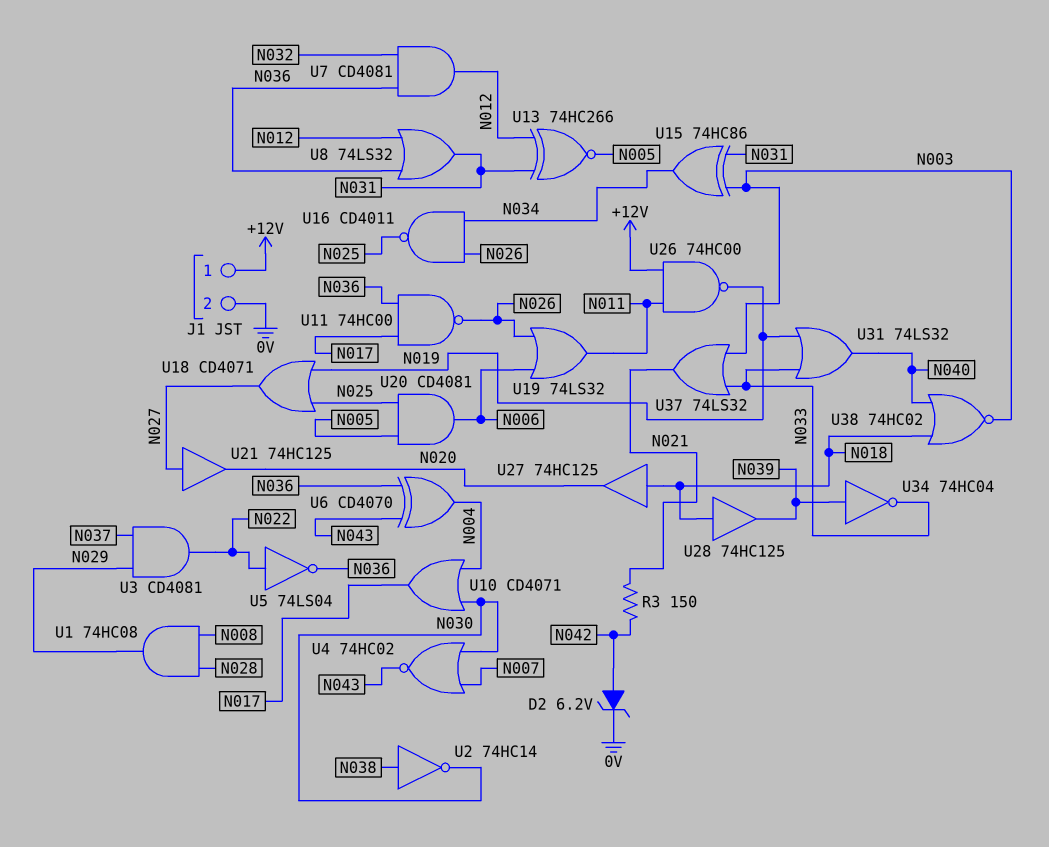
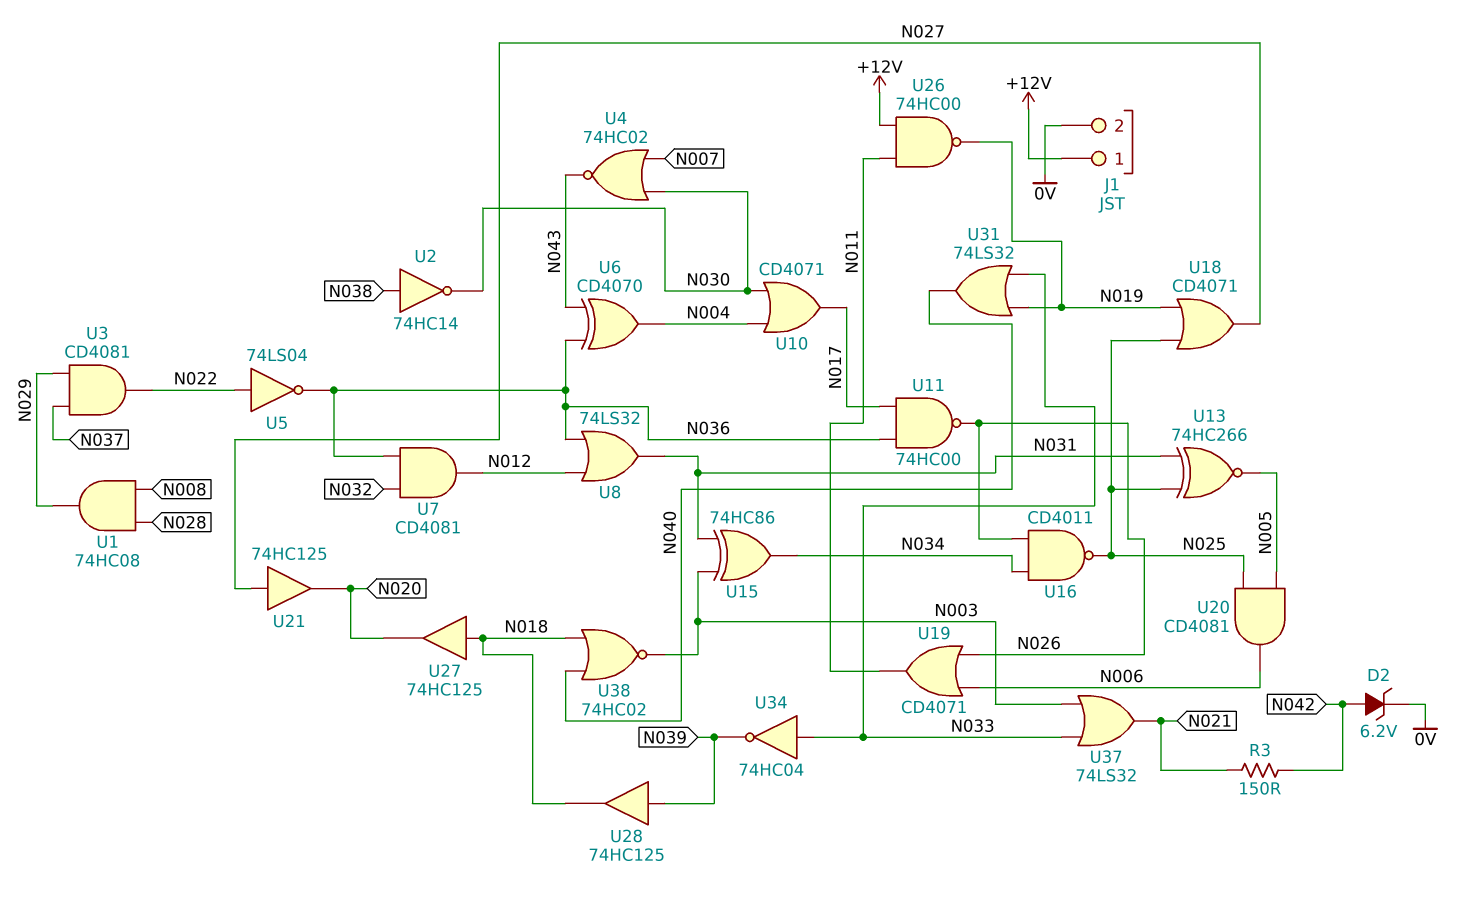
U13: XNOR 74HC266 (in N012, in N031, out N005) -> XNOR 74HC266 (in N025, in N031, out N005)
U19: OR 74LS32 (in N006, in N026, out N011) -> OR CD4071 (in N006, in N026, out N011)
U28: buffer 74HC125 (in N018, out N039) -> buffer 74HC125 (in N039, out N018)
U34: NOT 74HC04 (in N039, out N033) -> NOT 74HC04 (in N033, out N039)

